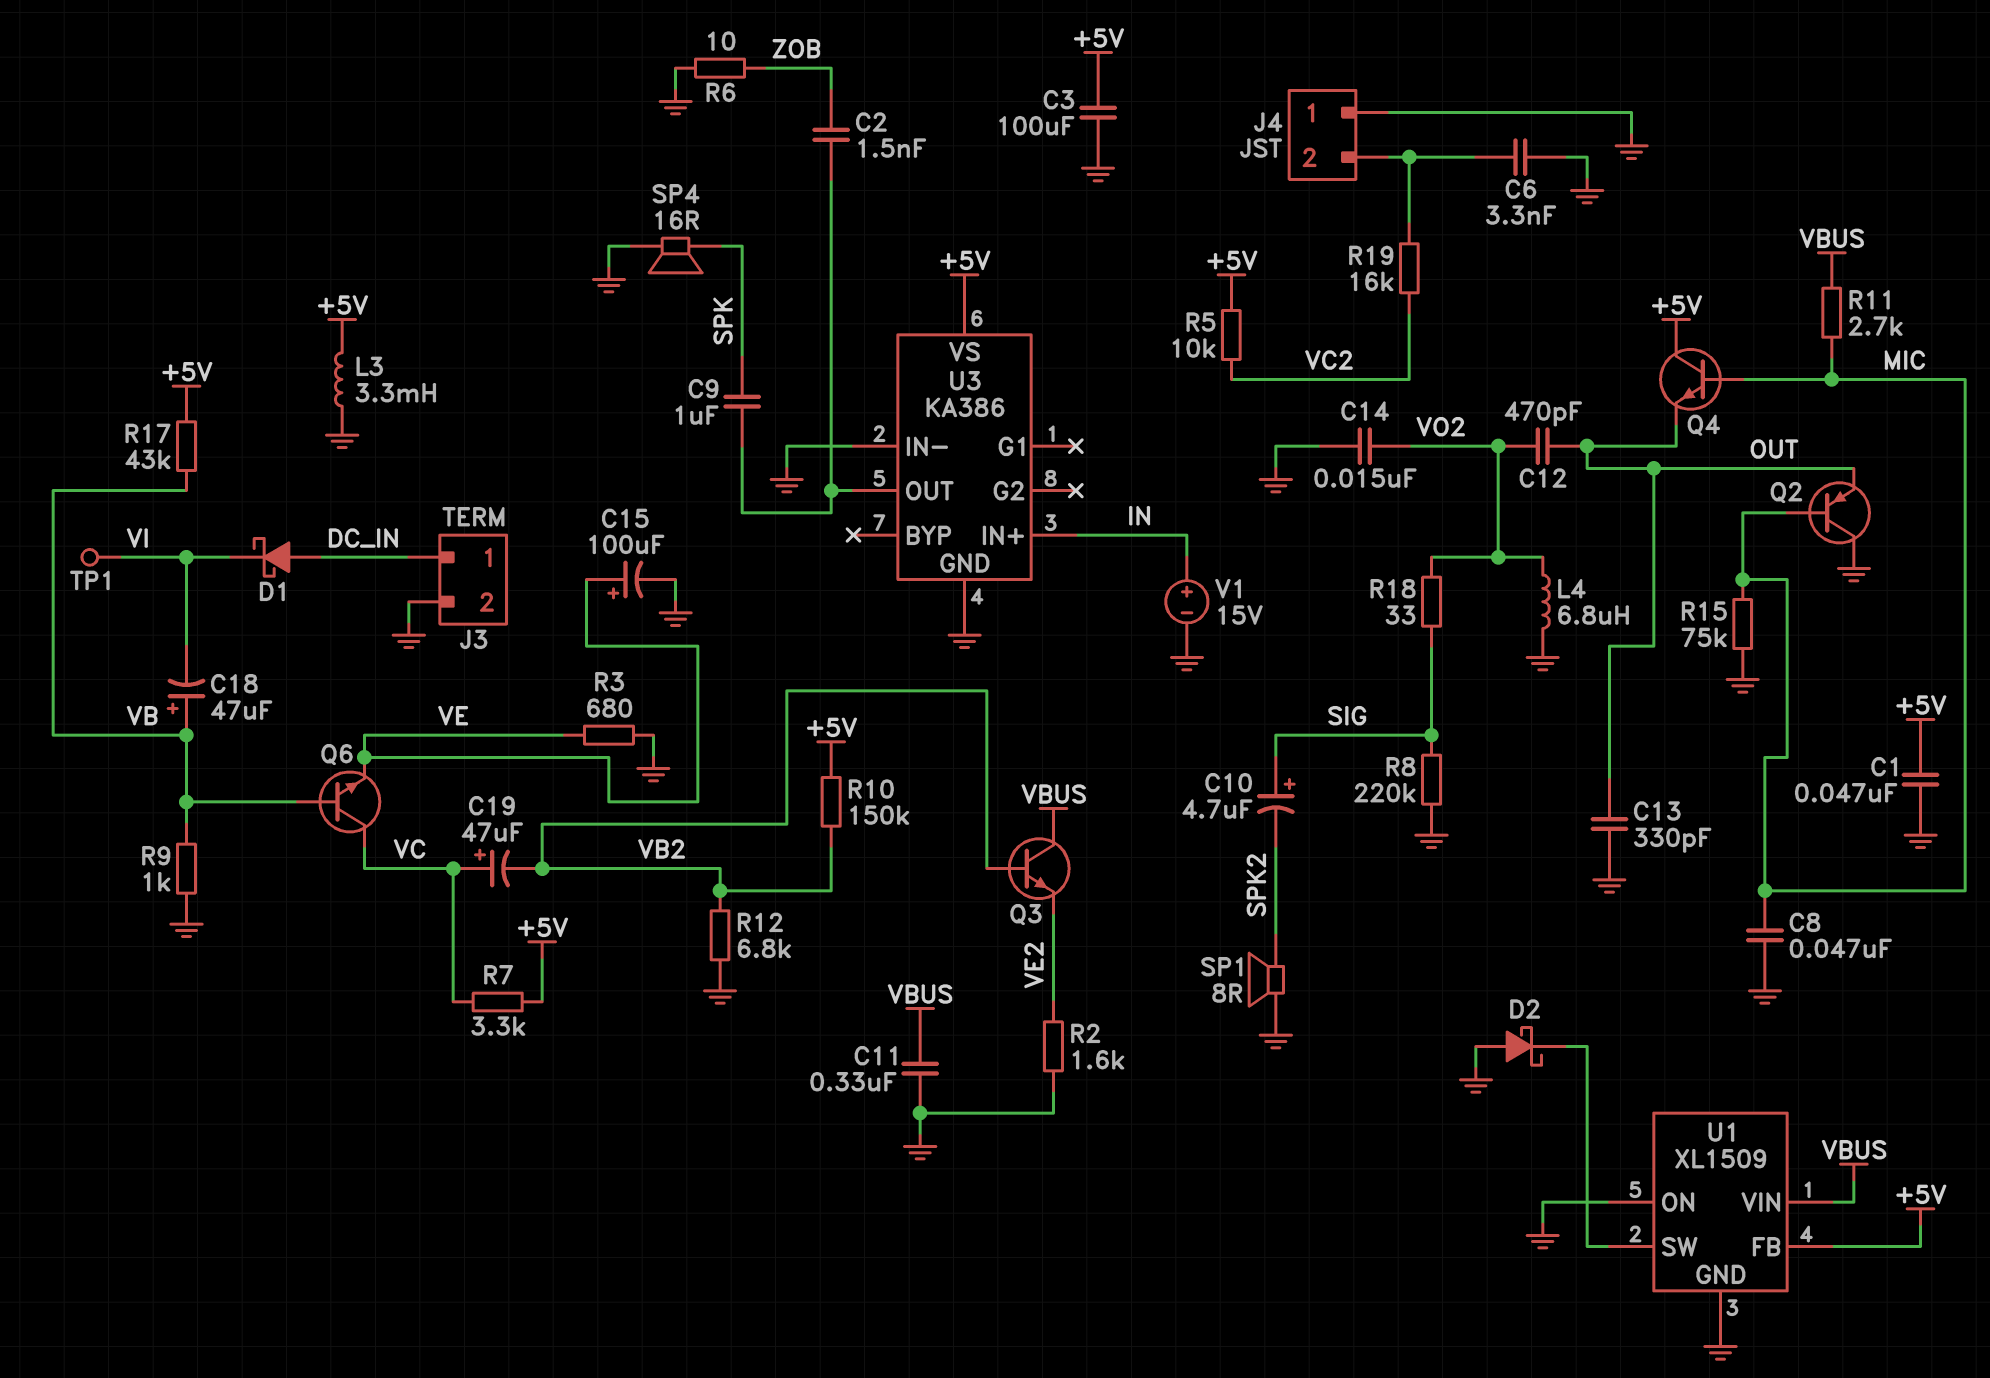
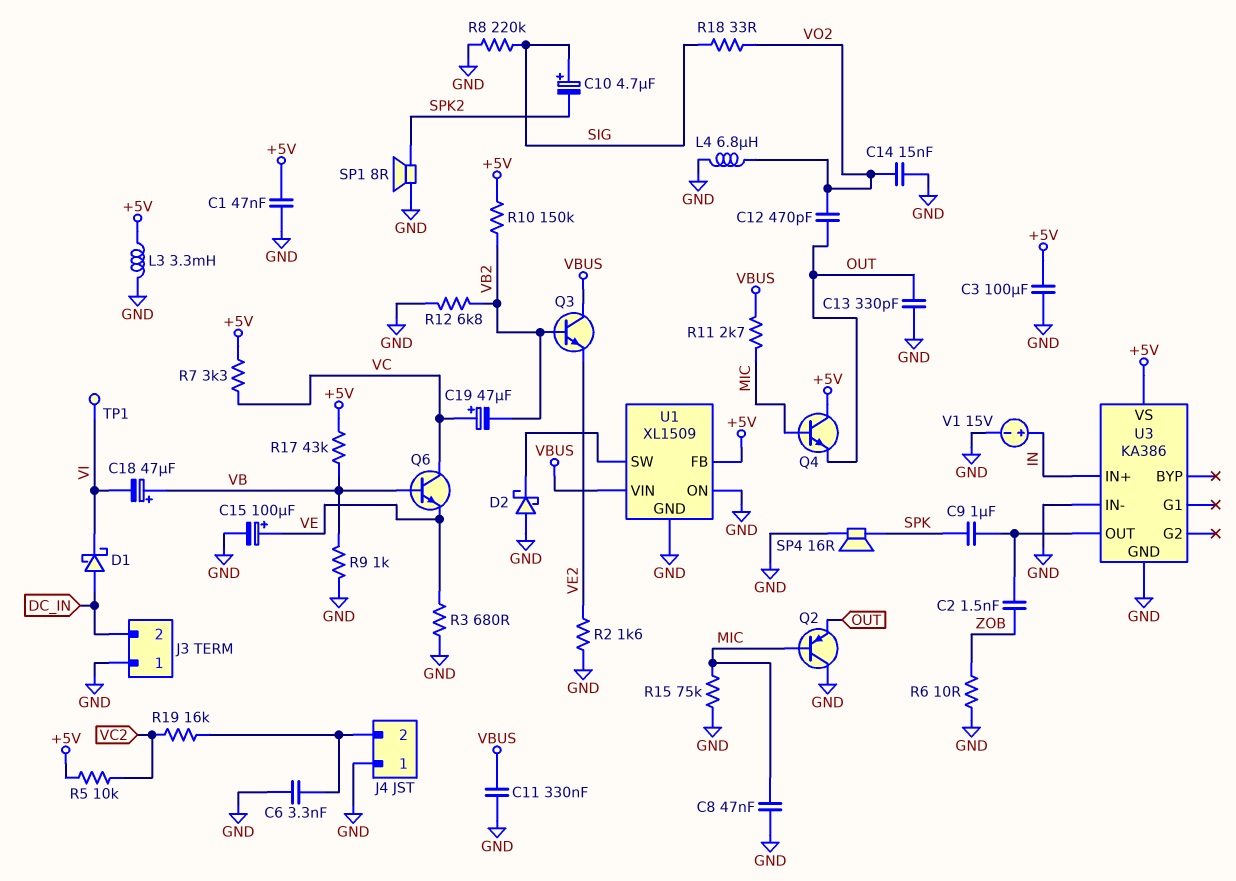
J3 pin 1: DC_IN -> GND
J3 pin 2: GND -> DC_IN

